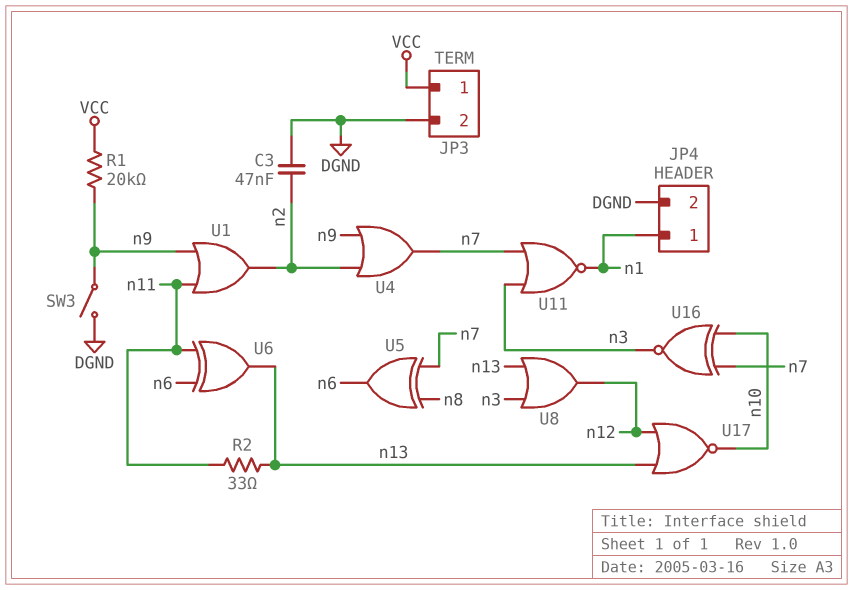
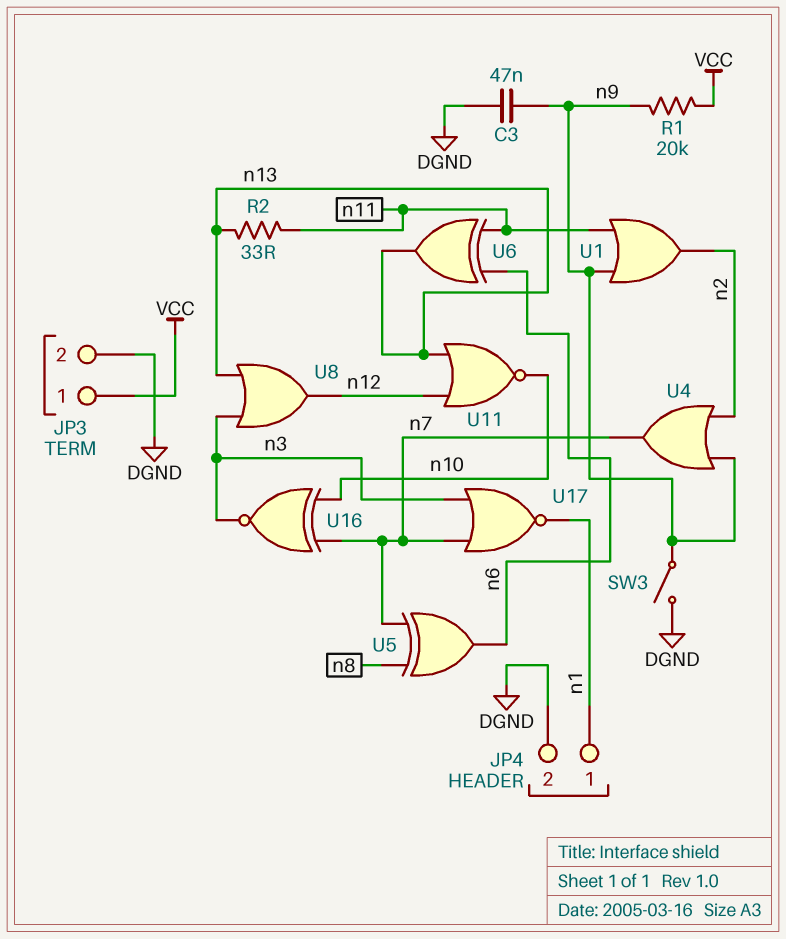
C3: 47nF (DGND, n2) -> 47nF (DGND, n9)
U11: NOR (in n3, in n7, out n1) -> NOR (in n12, in n13, out n10)
U17: NOR (in n12, in n13, out n10) -> NOR (in n3, in n7, out n1)

